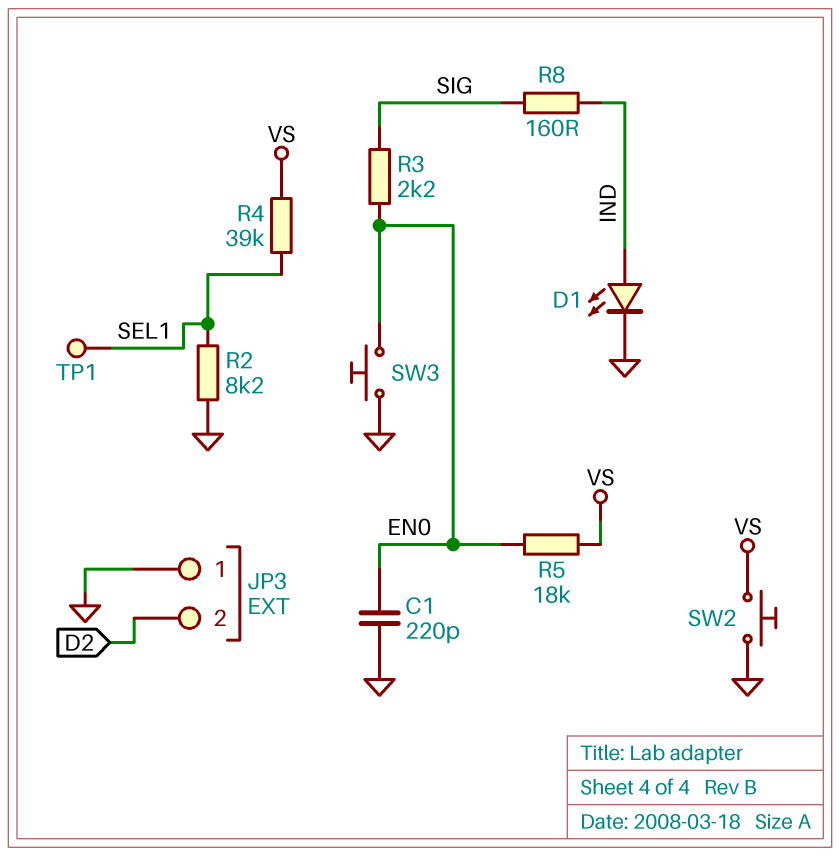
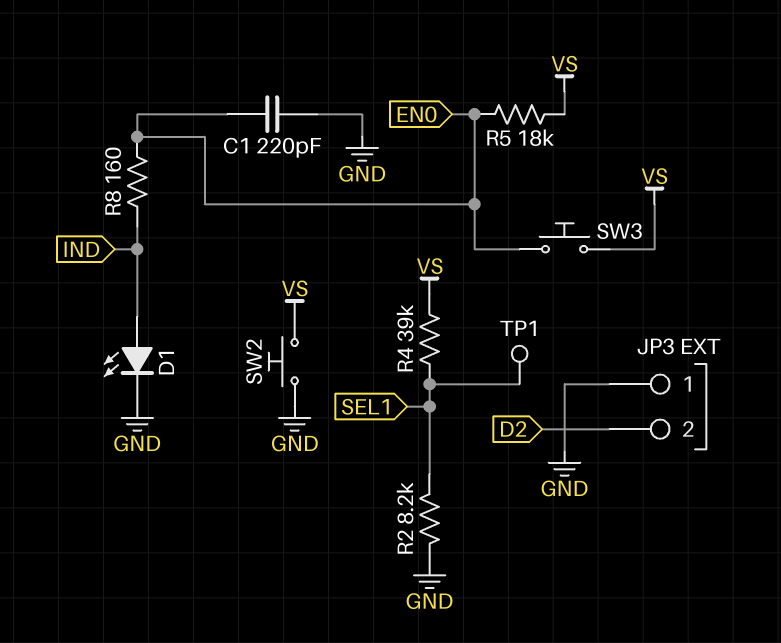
R3: 2.2k (EN0, SIG) -> none
R8: 160 (IND, SIG) -> 160 (EN0, IND)
SW3: button (EN0, GND) -> button (EN0, VS)

